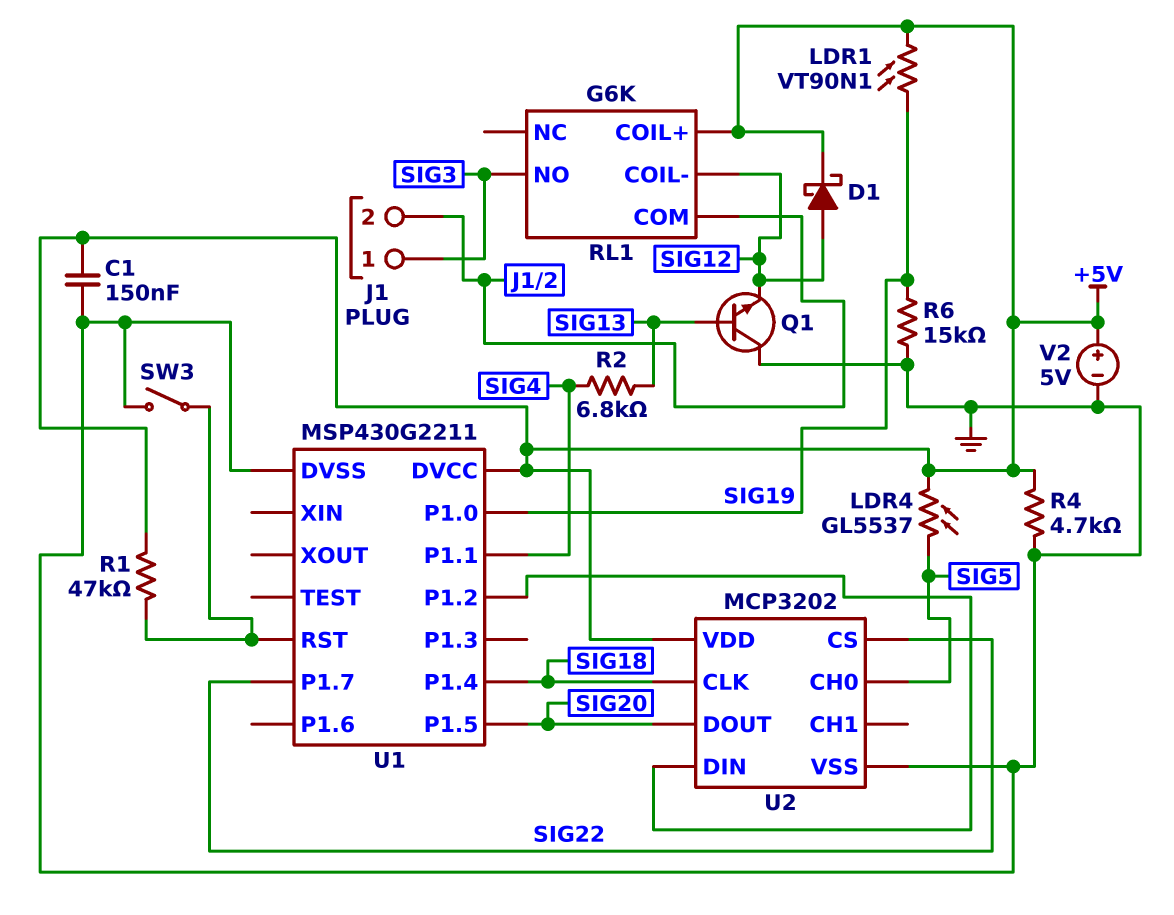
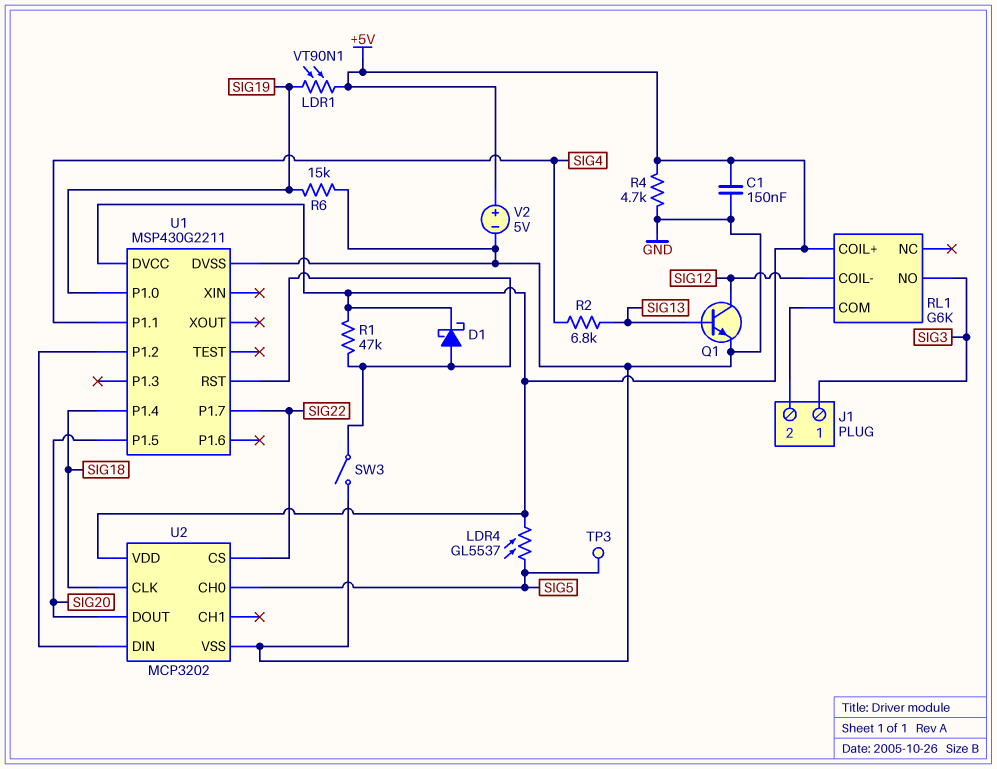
D1: schottky (A SIG12, K +5V) -> schottky (A U1/RST, K +5V)
Q1: NPN (B SIG13, C GND, E SIG12) -> NPN (B SIG13, C SIG12, E GND)
TP3: none -> test point (SIG5)

